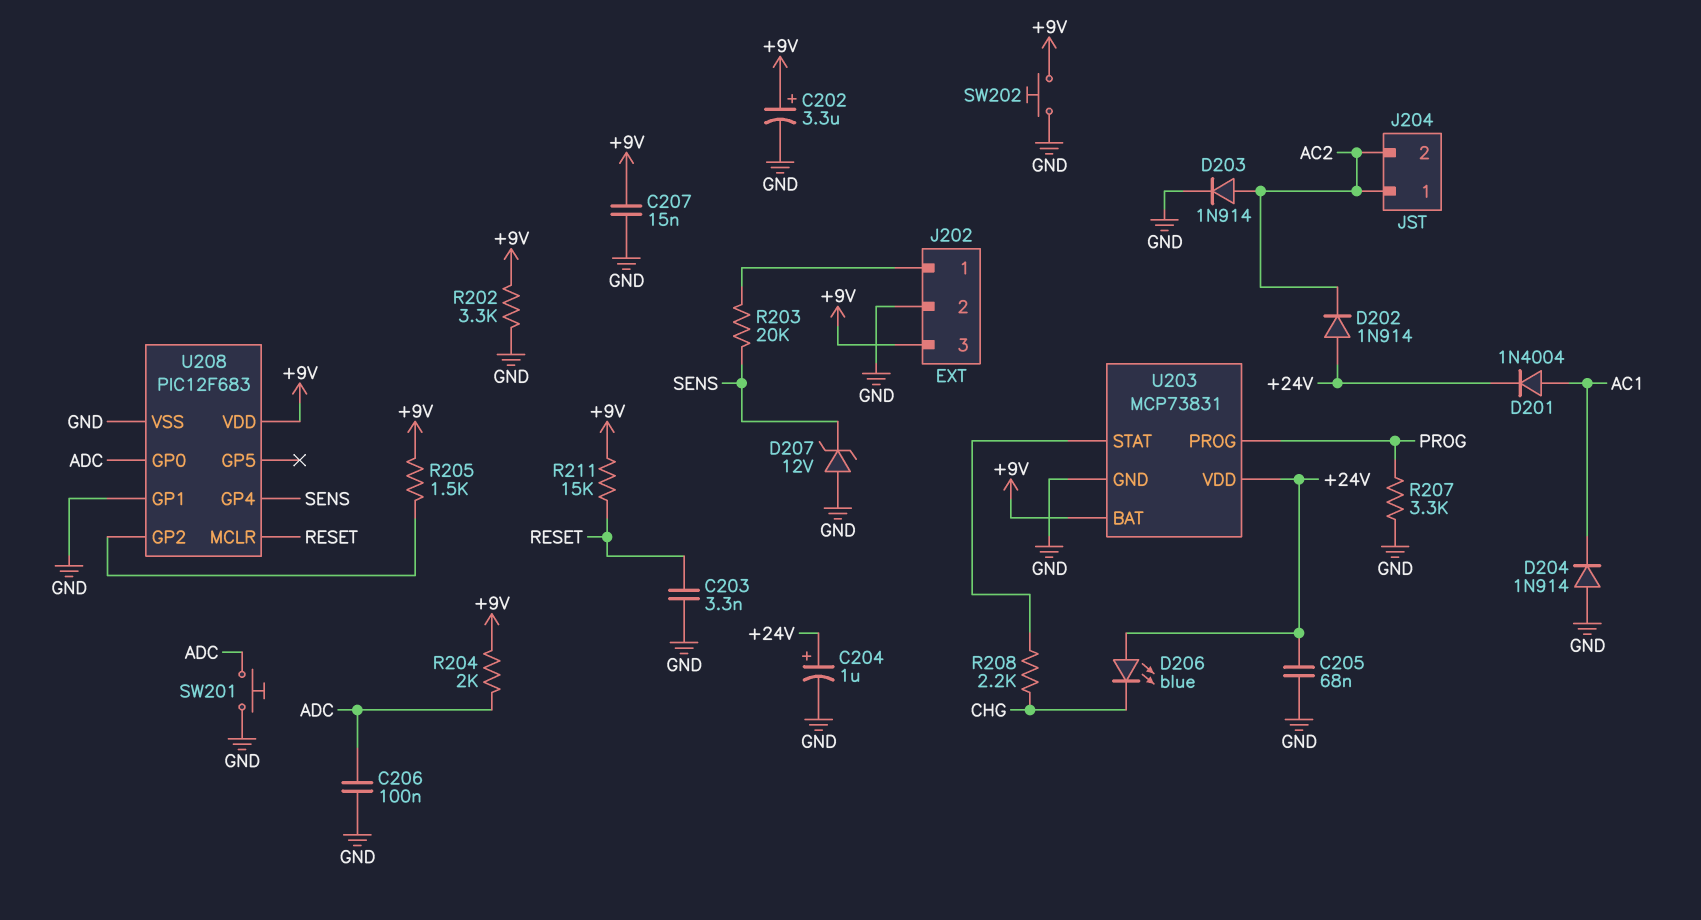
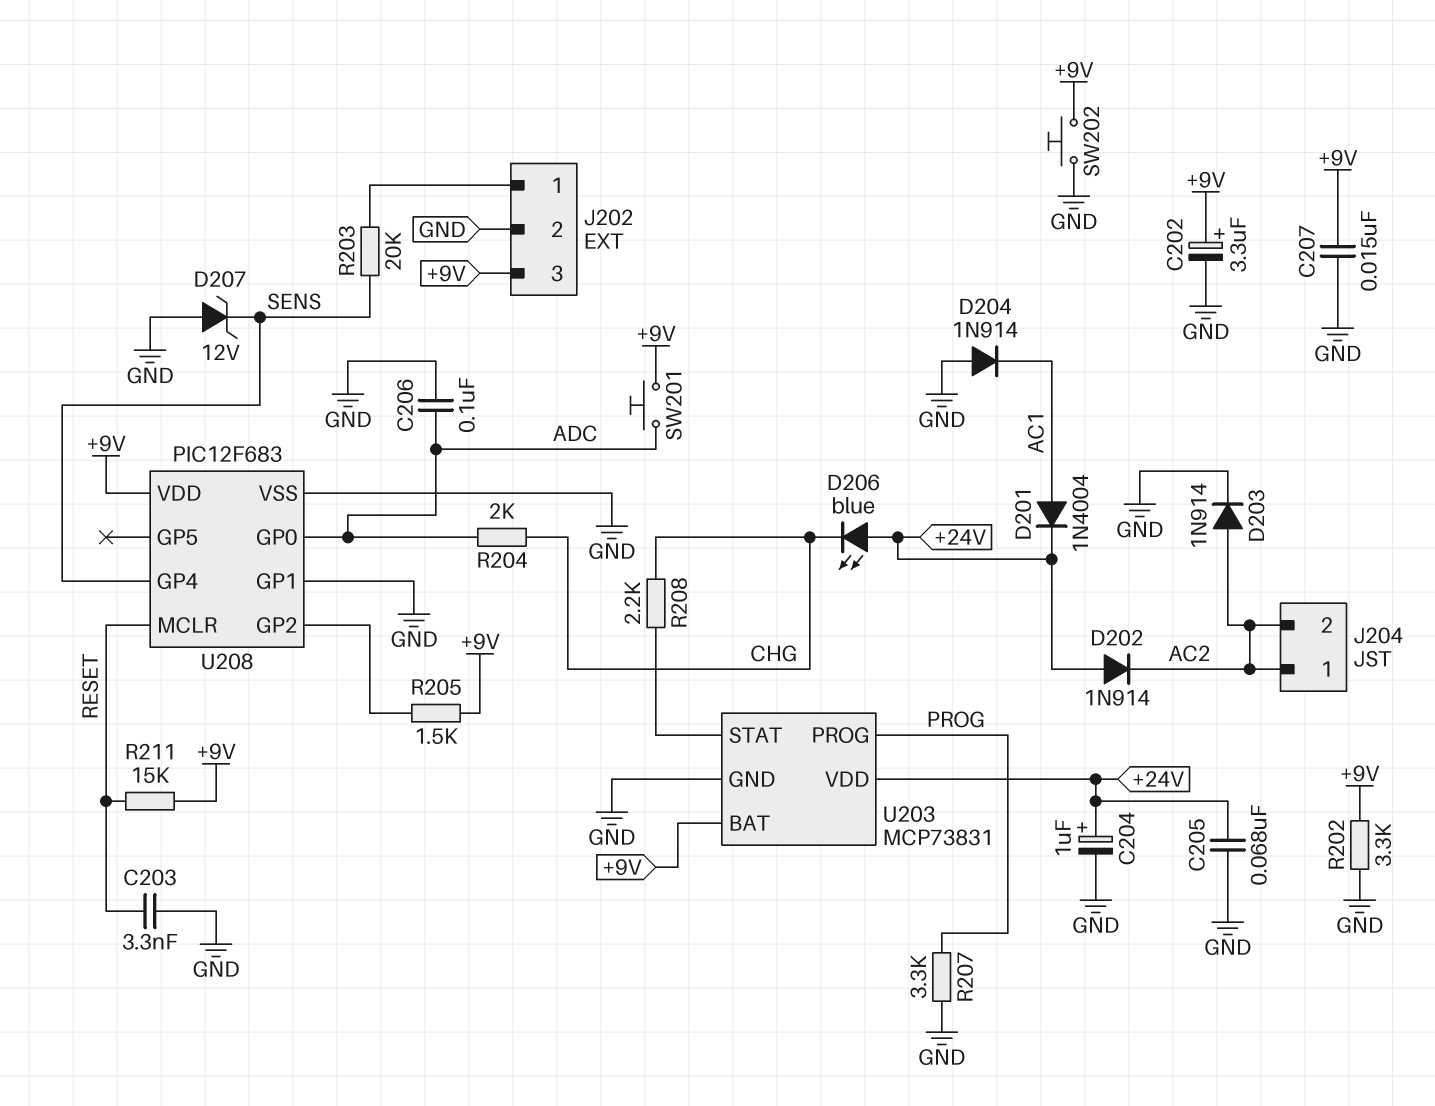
R204: 2k (+9V, ADC) -> 2k (ADC, CHG)
SW201: button (ADC, GND) -> button (+9V, ADC)

